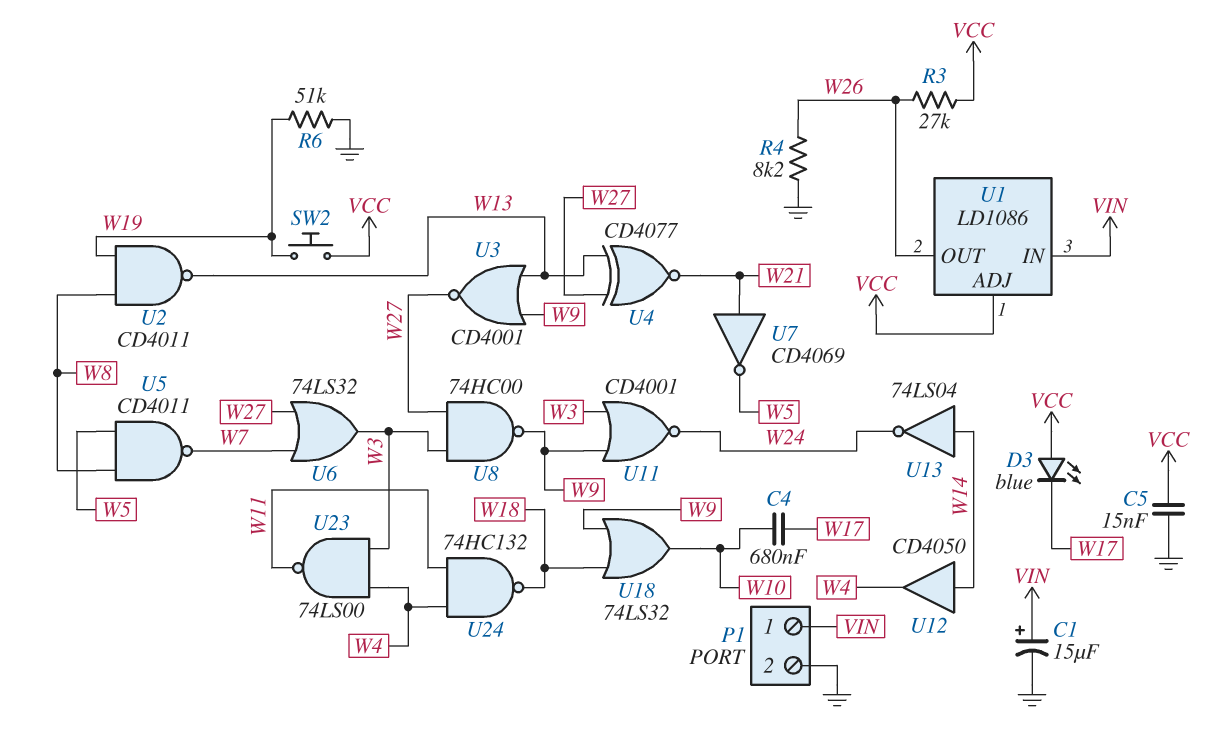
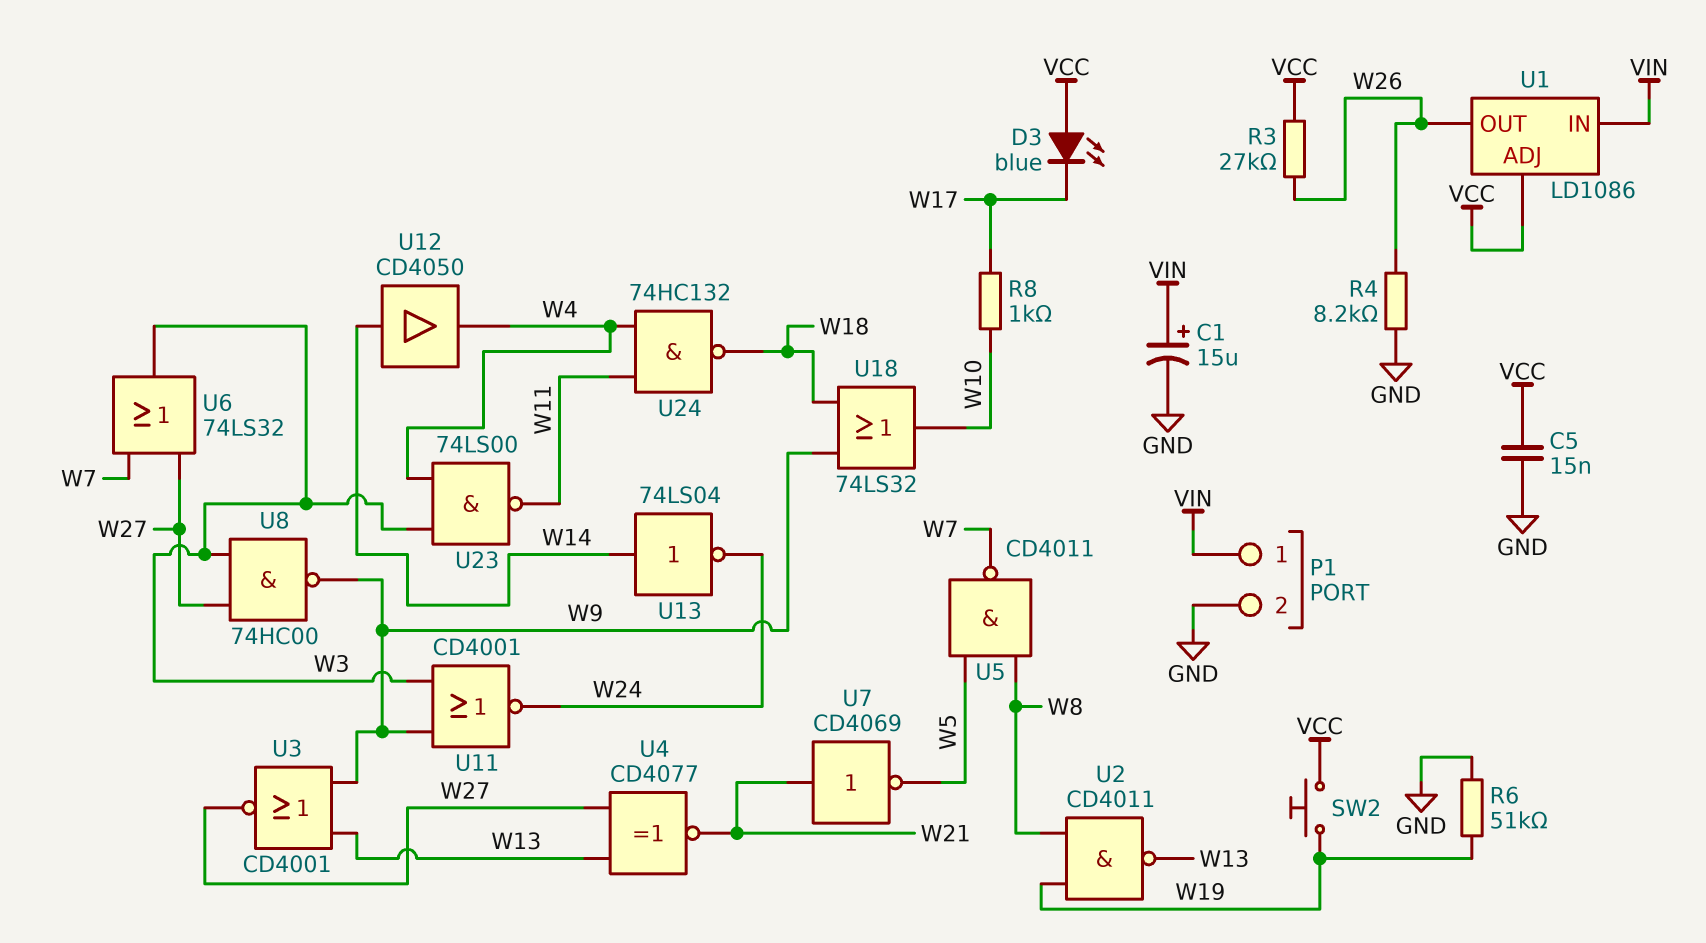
C4: 680nF (W10, W17) -> none
R8: none -> 1k (W10, W17)

